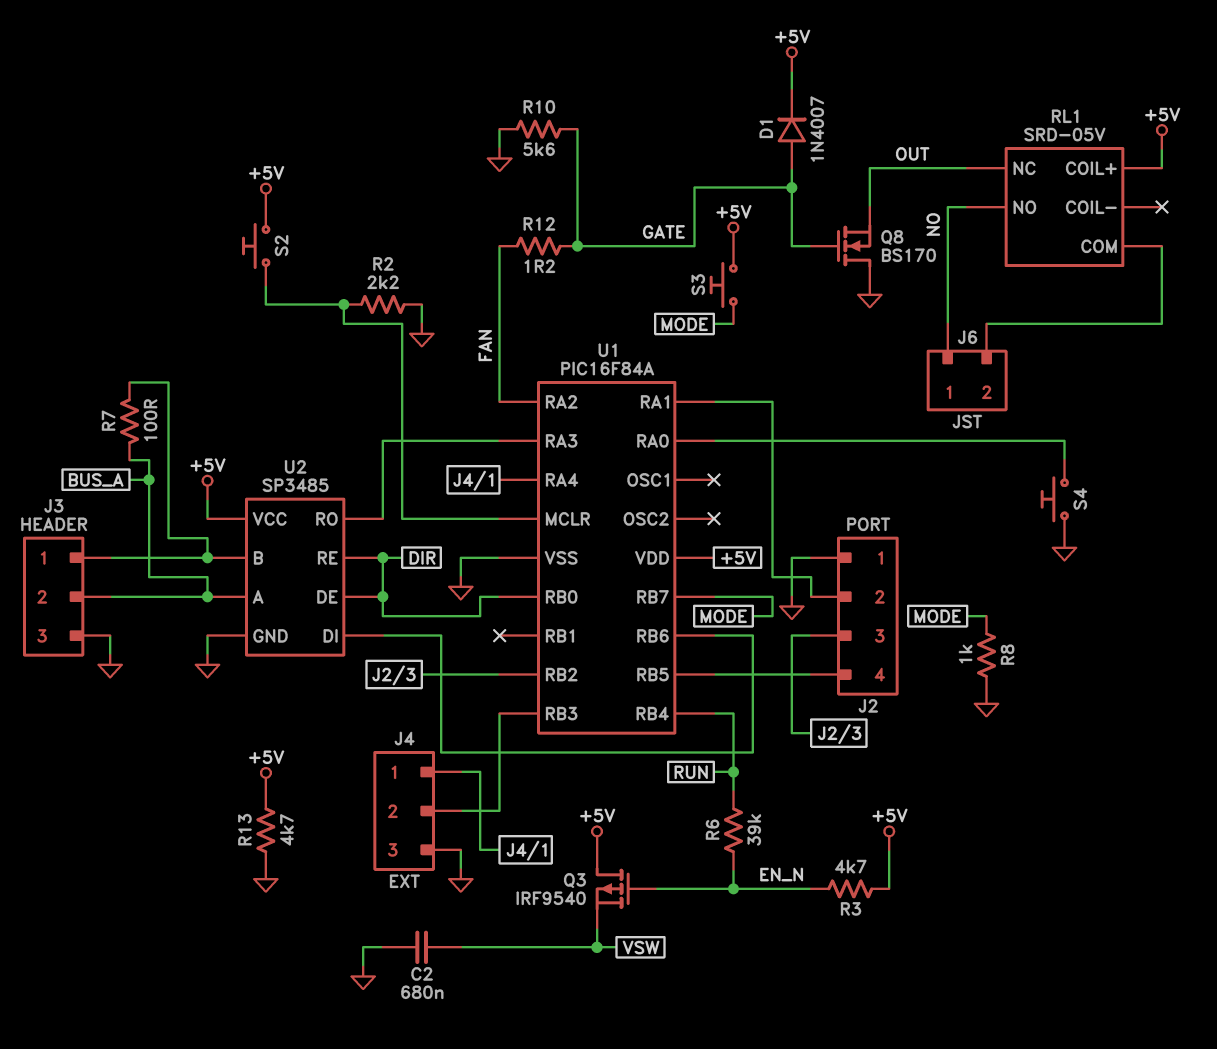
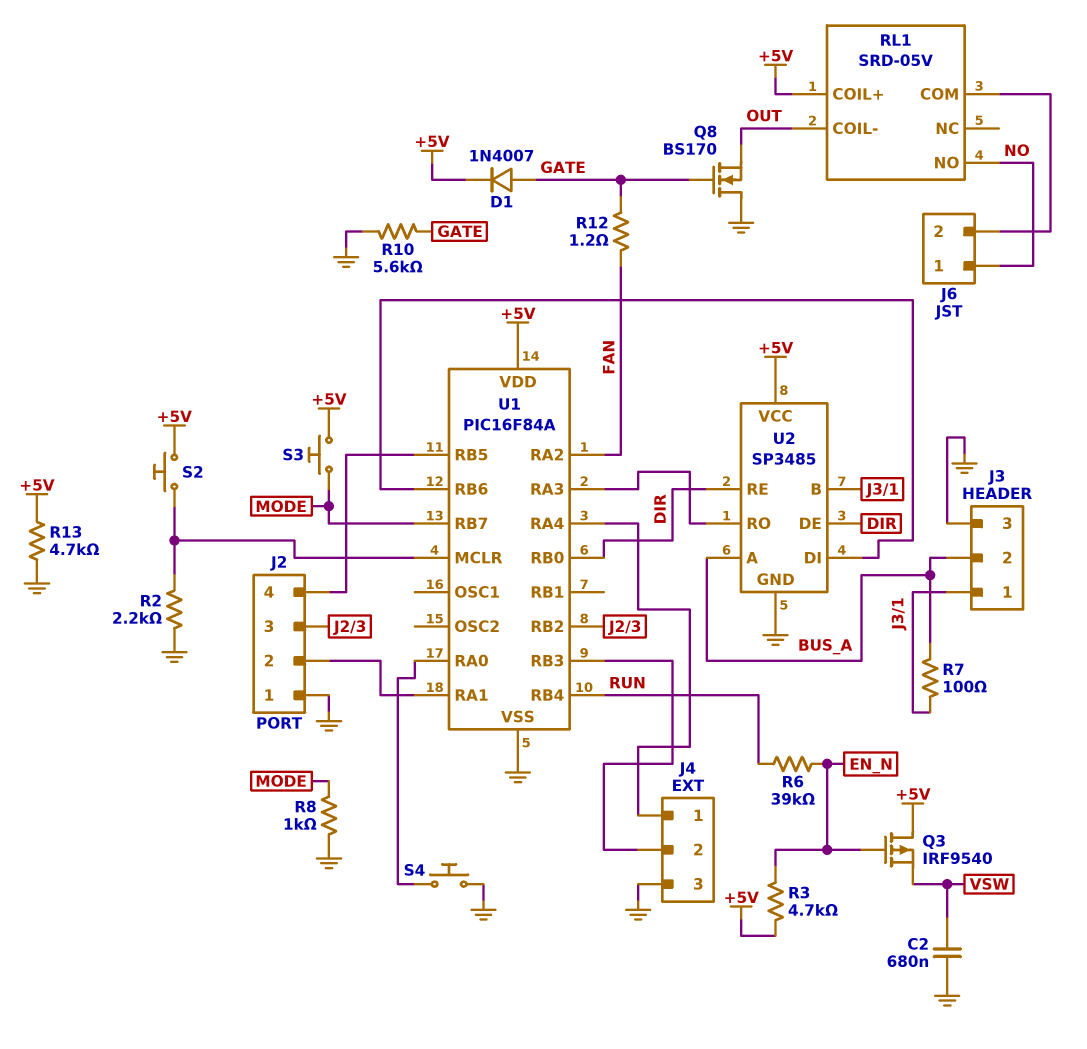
RL1 pin COIL-: none -> OUT
RL1 pin NC: OUT -> none

